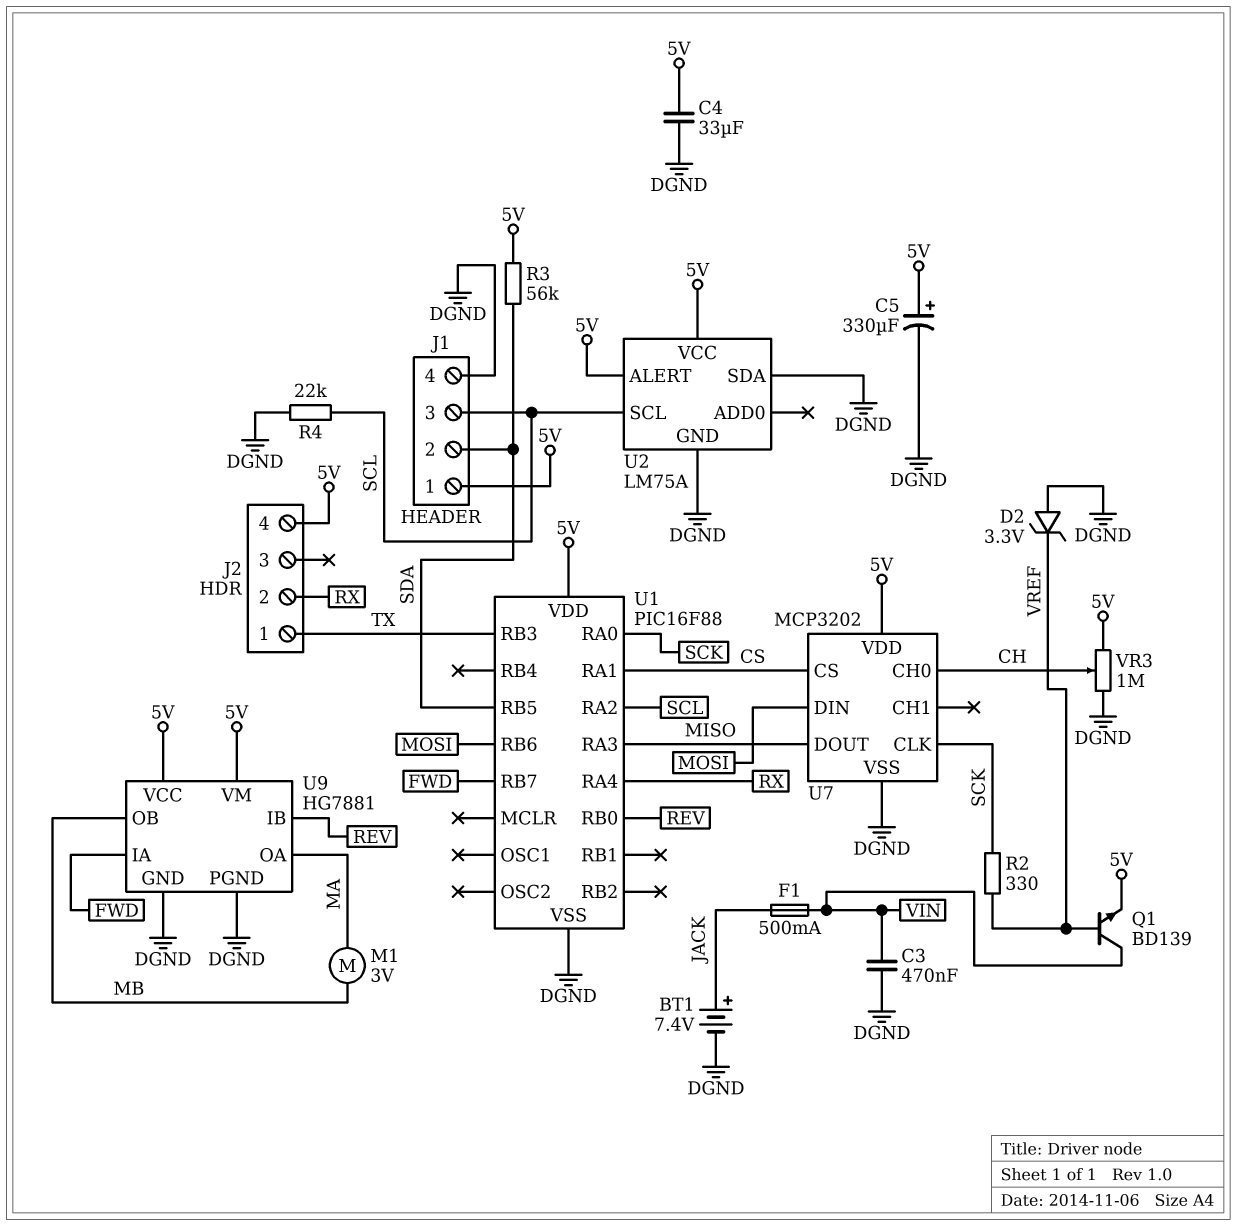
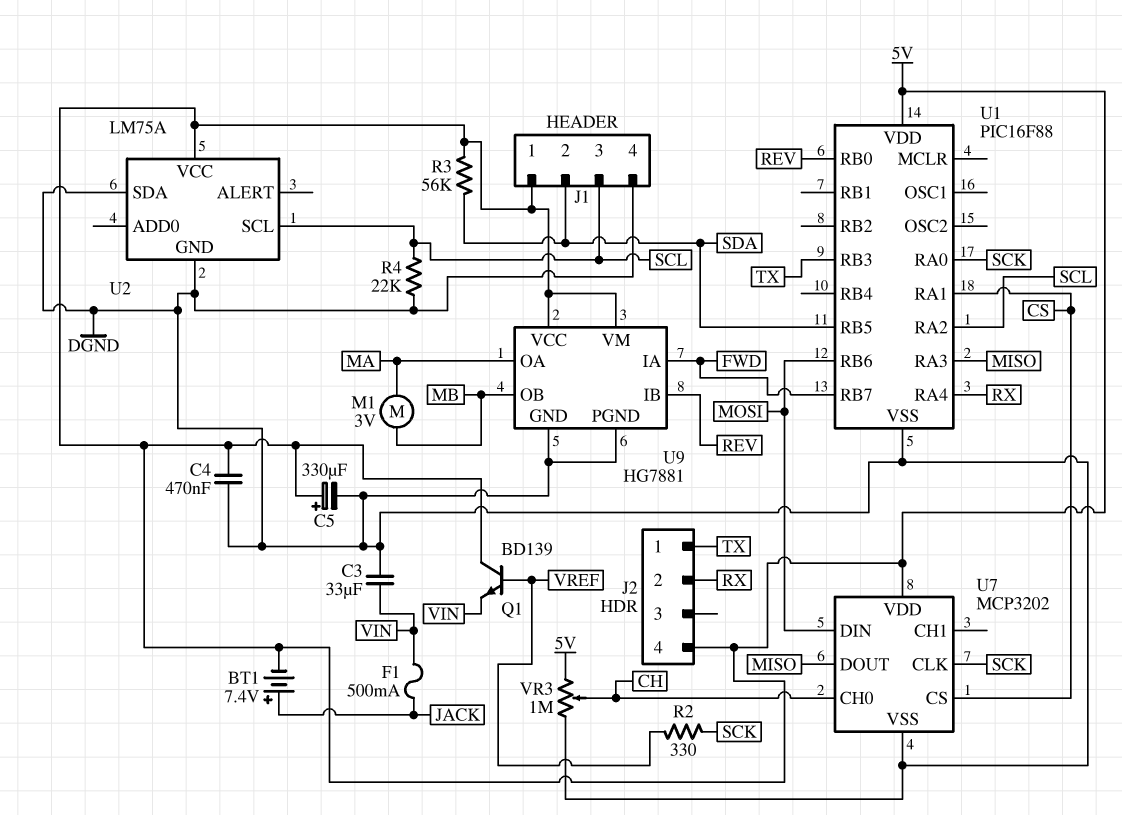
BT1: 7.4V (plus JACK, minus DGND) -> 7.4V (plus JACK, minus 5V)
C3: 470nF (DGND, VIN) -> 33uF (DGND, VIN)
C4: 33uF (5V, DGND) -> 470nF (5V, DGND)
D2: zener 3.3V (A DGND, K VREF) -> none
Q1: NPN BD139 (B VREF, C VIN, E 5V) -> NPN BD139 (B VREF, C 5V, E VIN)
U2 pin ALERT: 5V -> none

